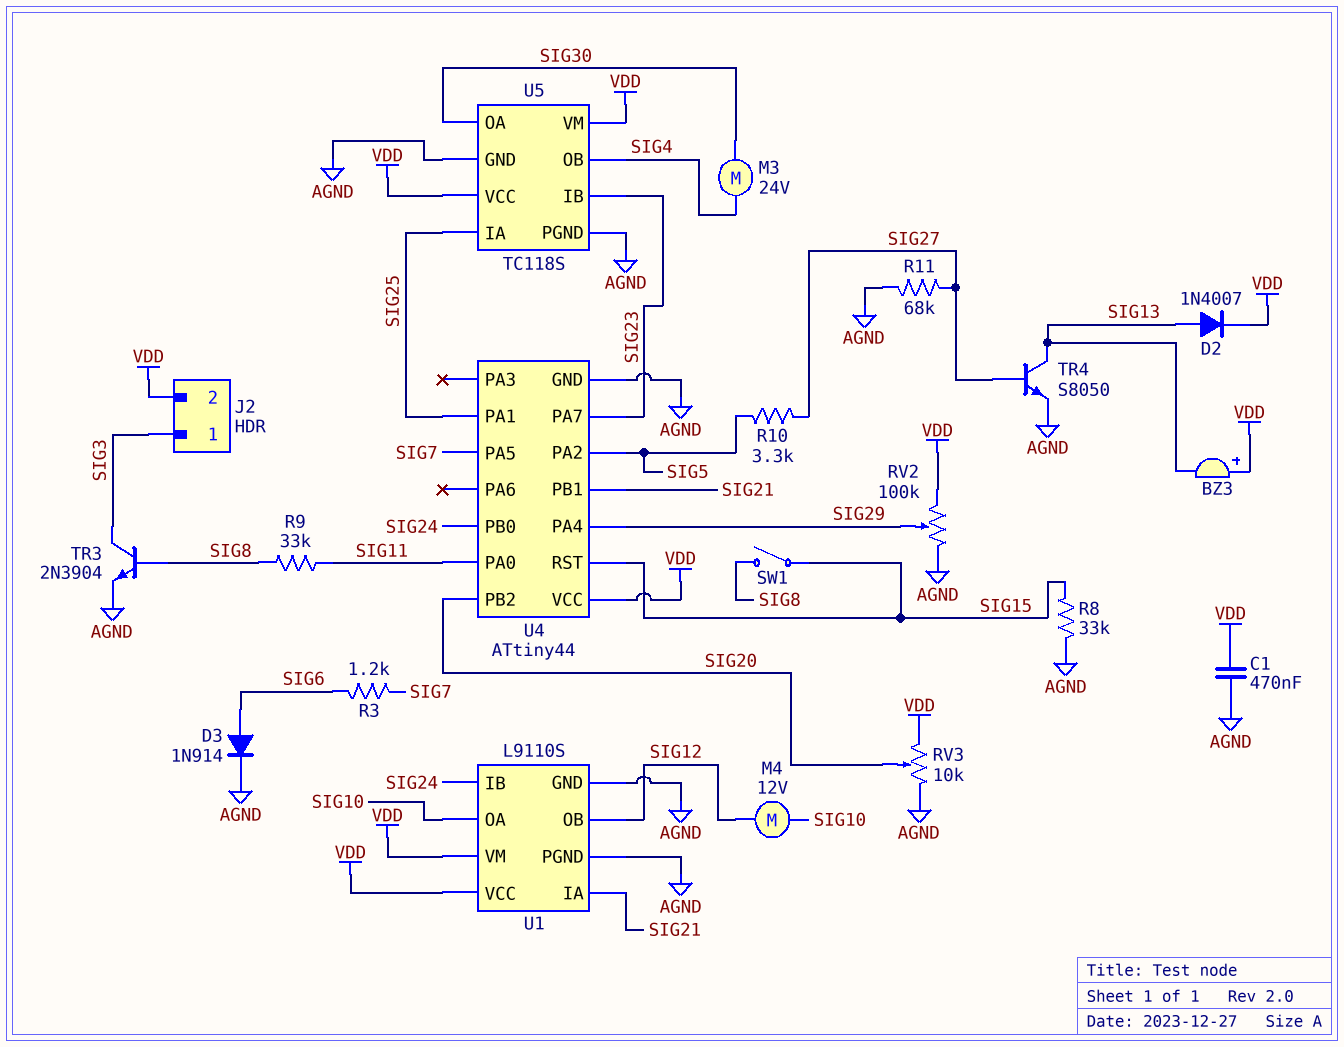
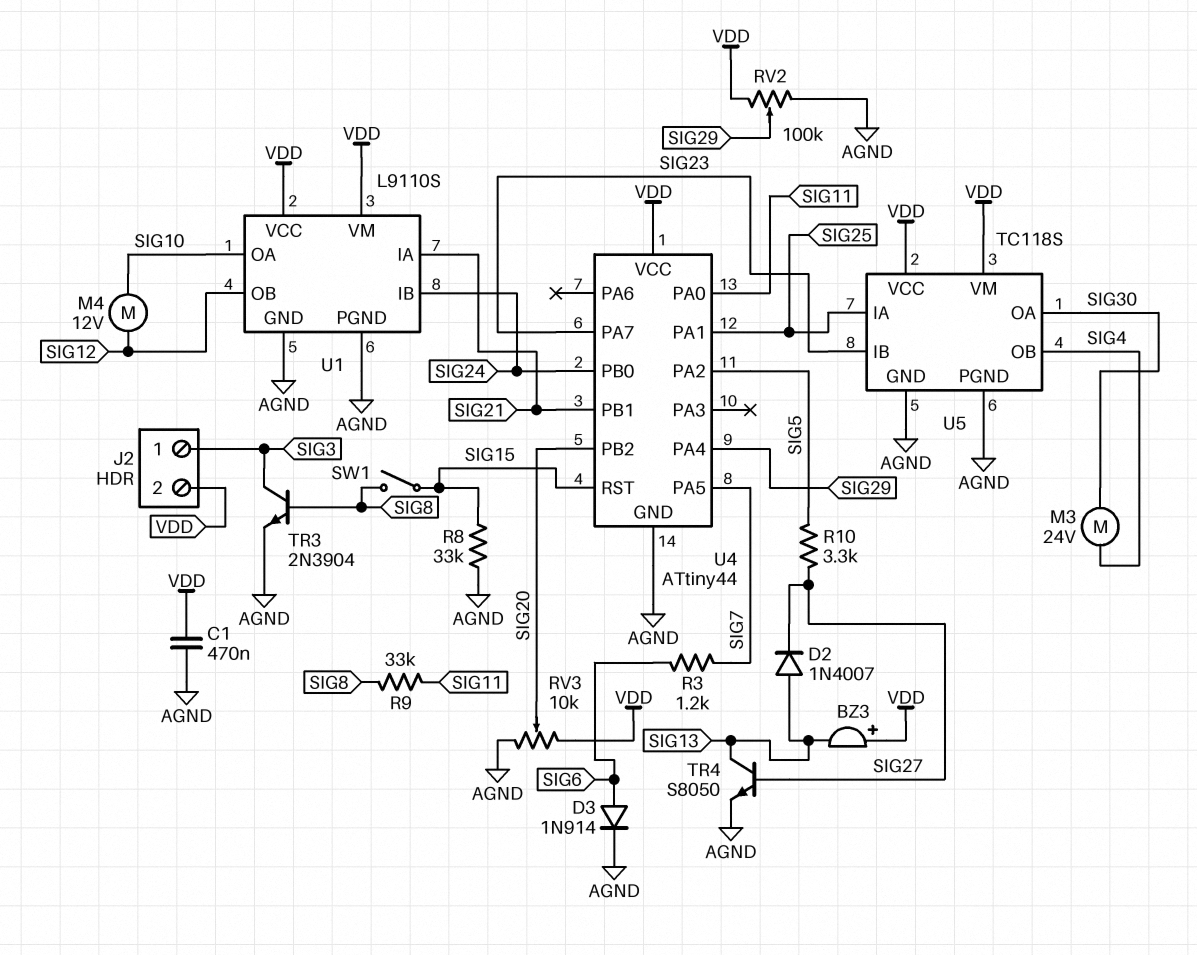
D2: diode 1N4007 (A SIG13, K VDD) -> diode 1N4007 (A SIG13, K SIG27)
R11: 68k (AGND, SIG27) -> none

